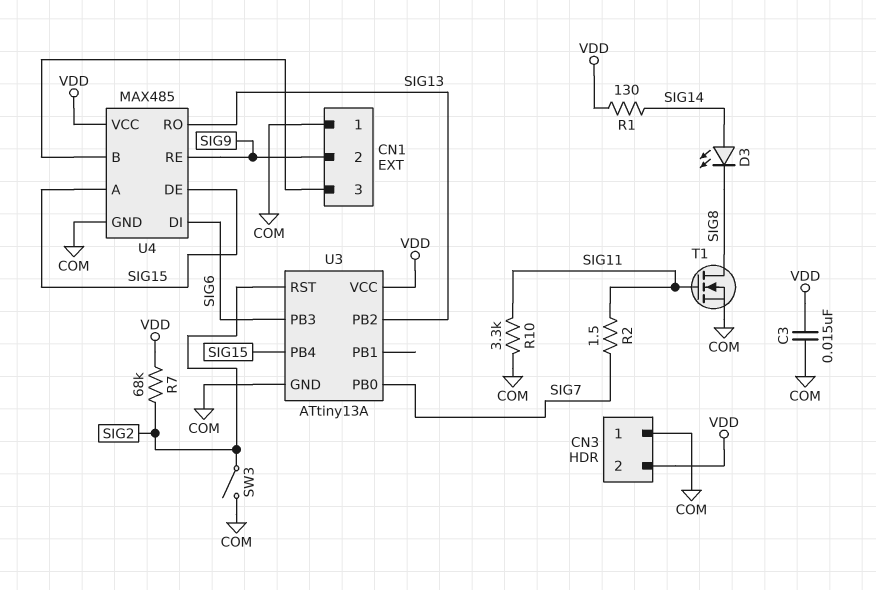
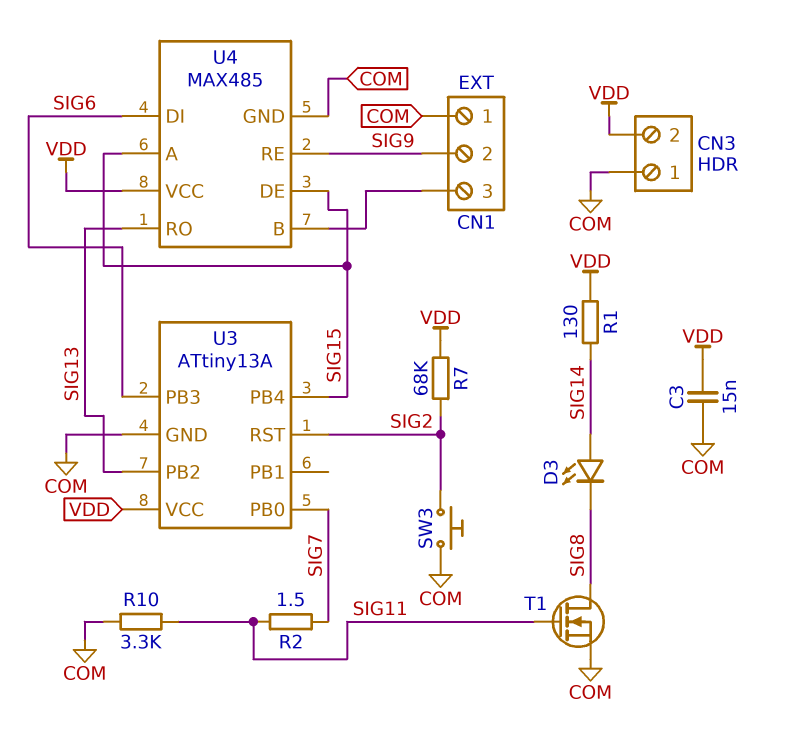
SW3: switch (COM, SIG2) -> button (COM, SIG2)

